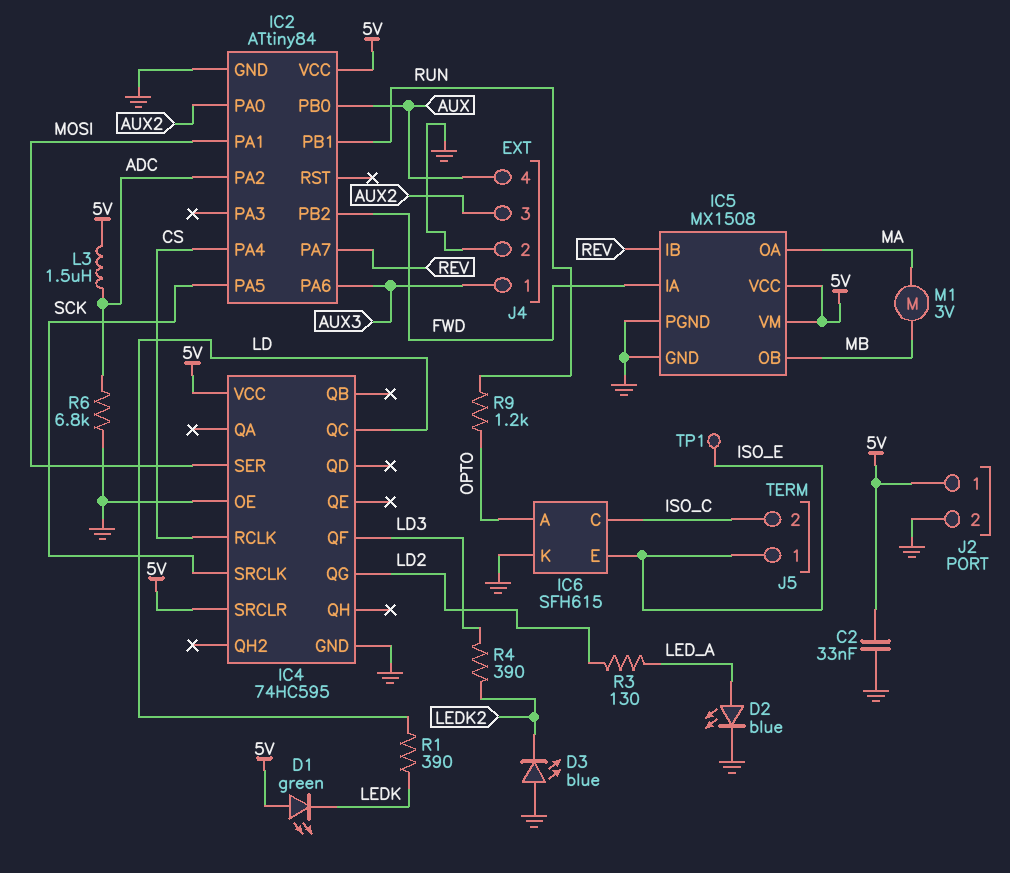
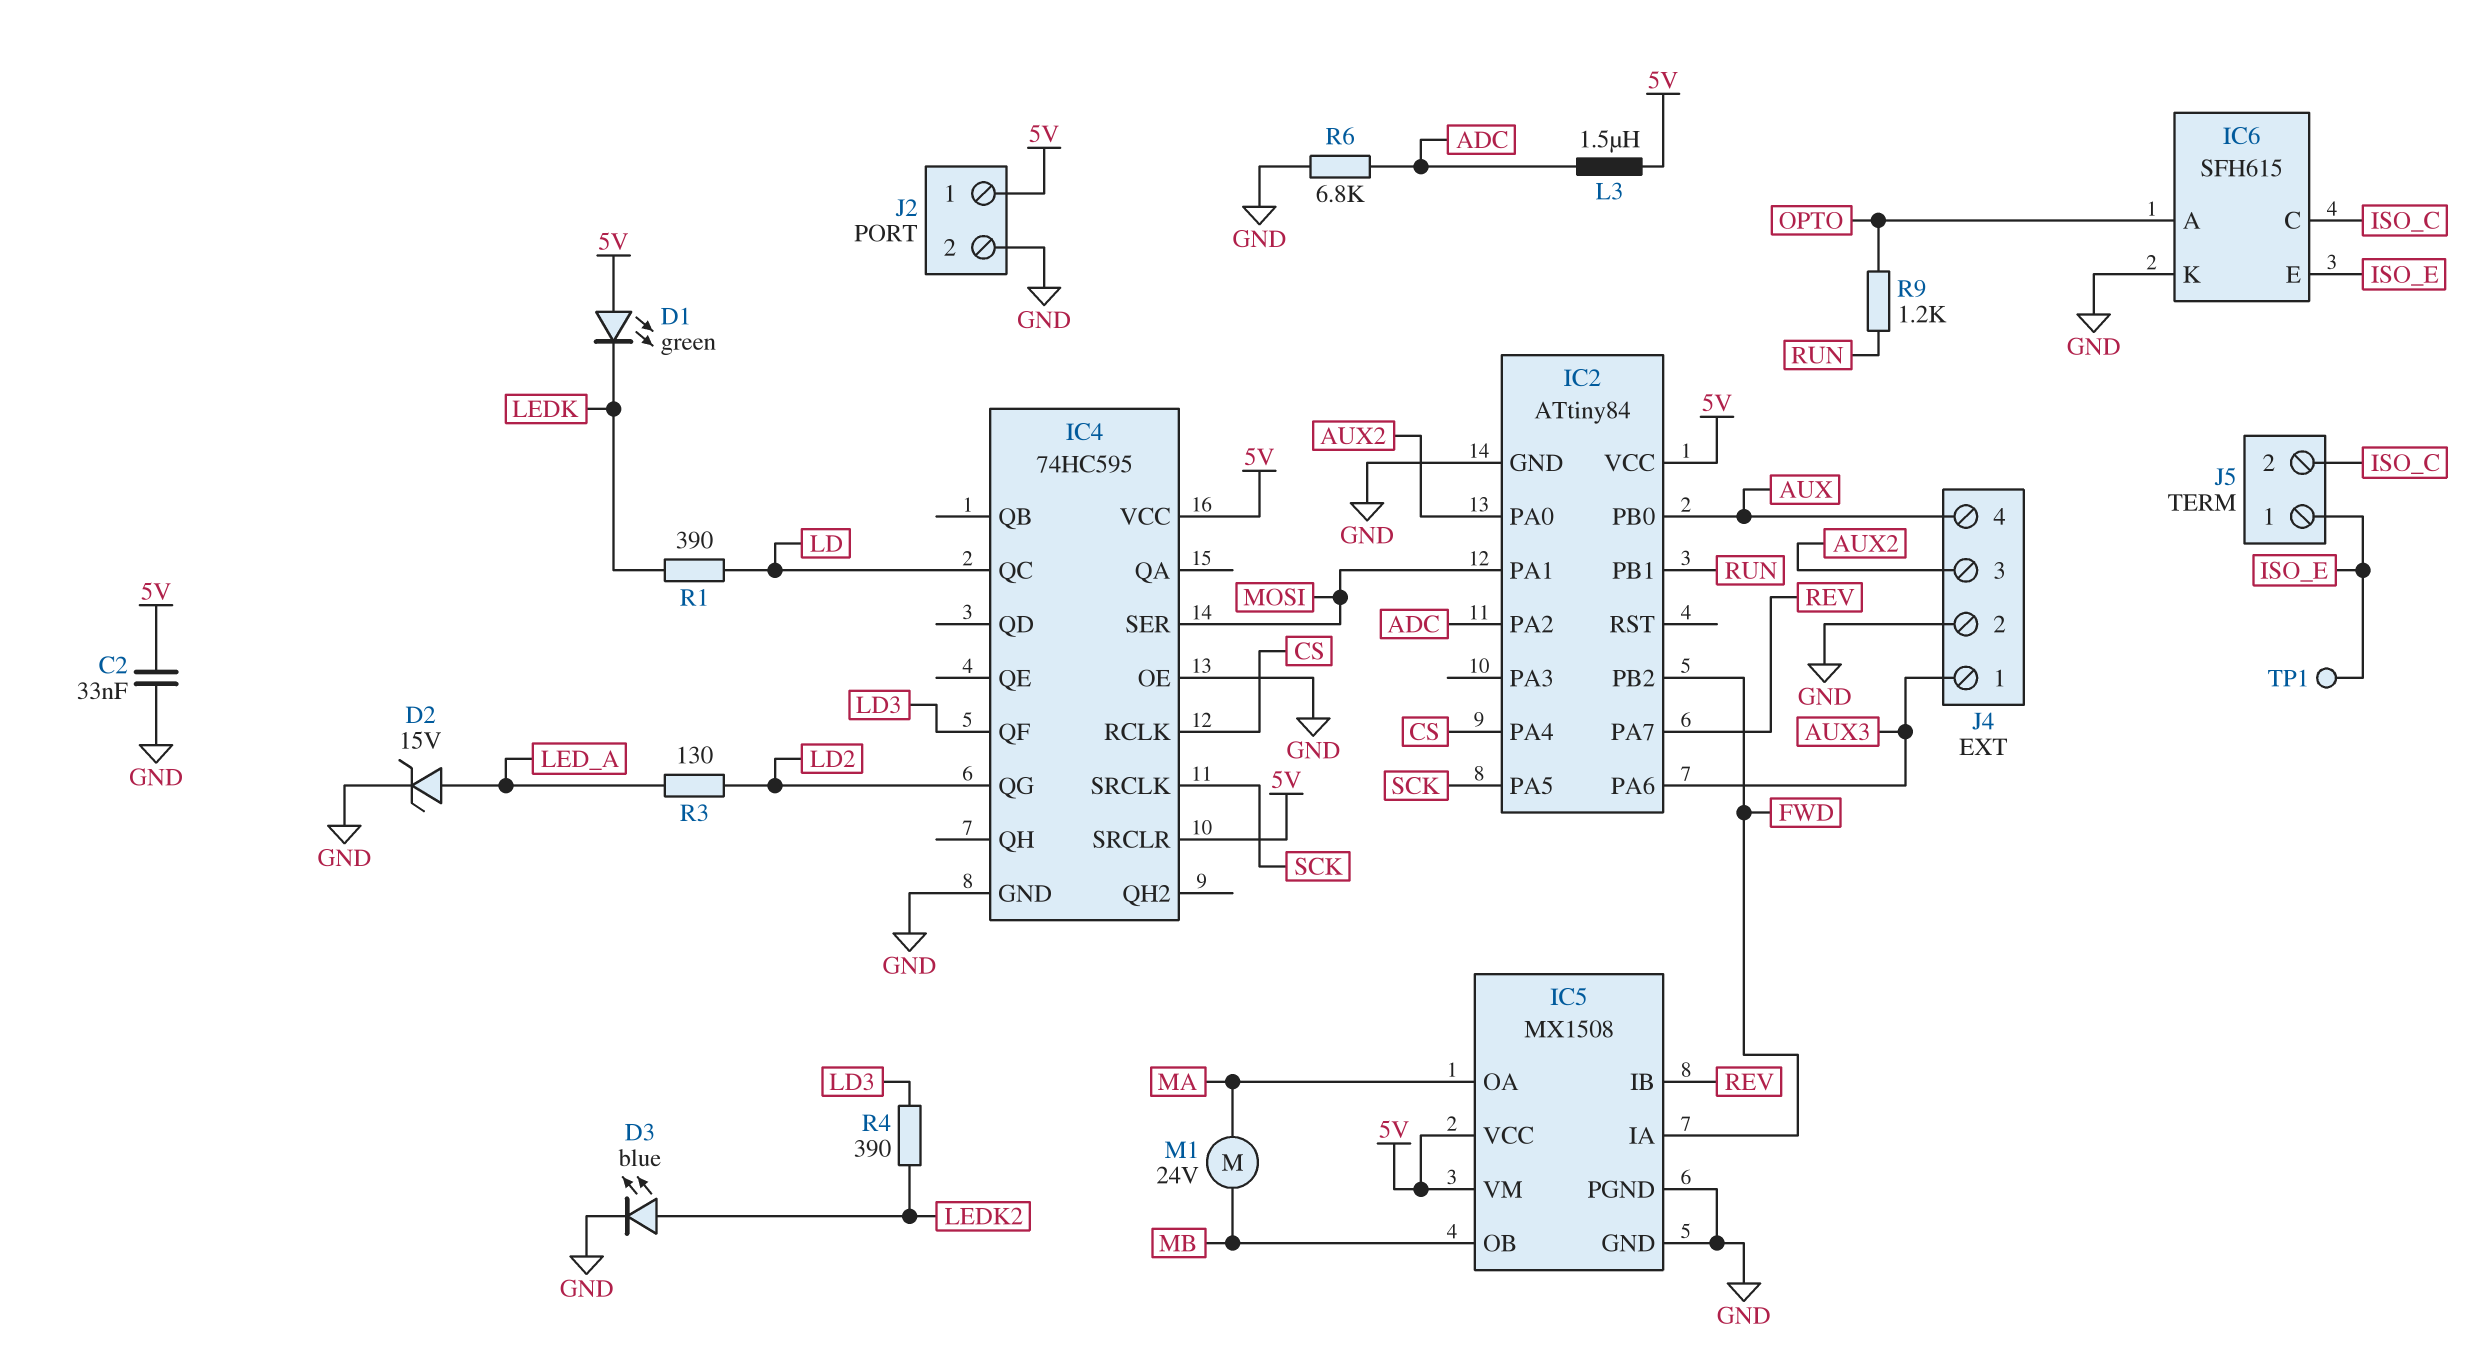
D2: LED blue (A LED_A, K GND) -> zener 15V (A LED_A, K GND)
D3: LED blue (A GND, K LEDK2) -> LED blue (A LEDK2, K GND)
M1: motor 3V (MA, MB) -> motor 24V (MA, MB)

